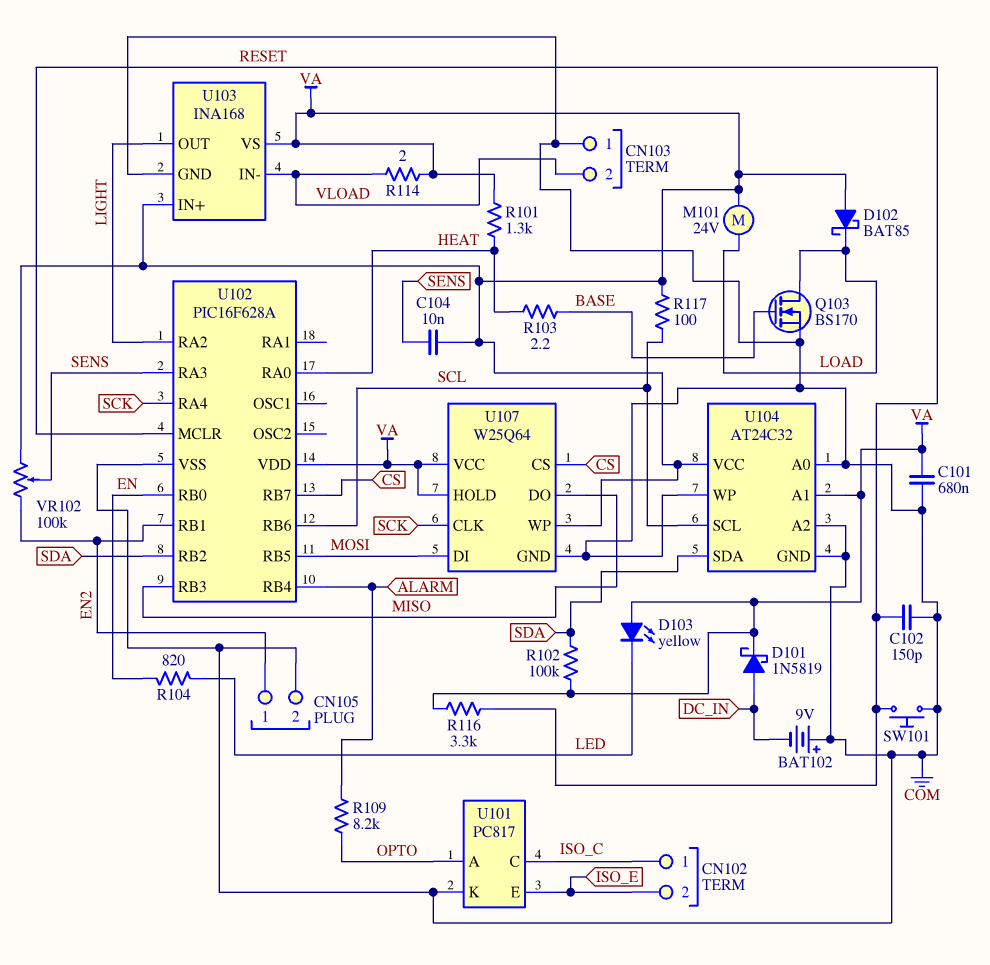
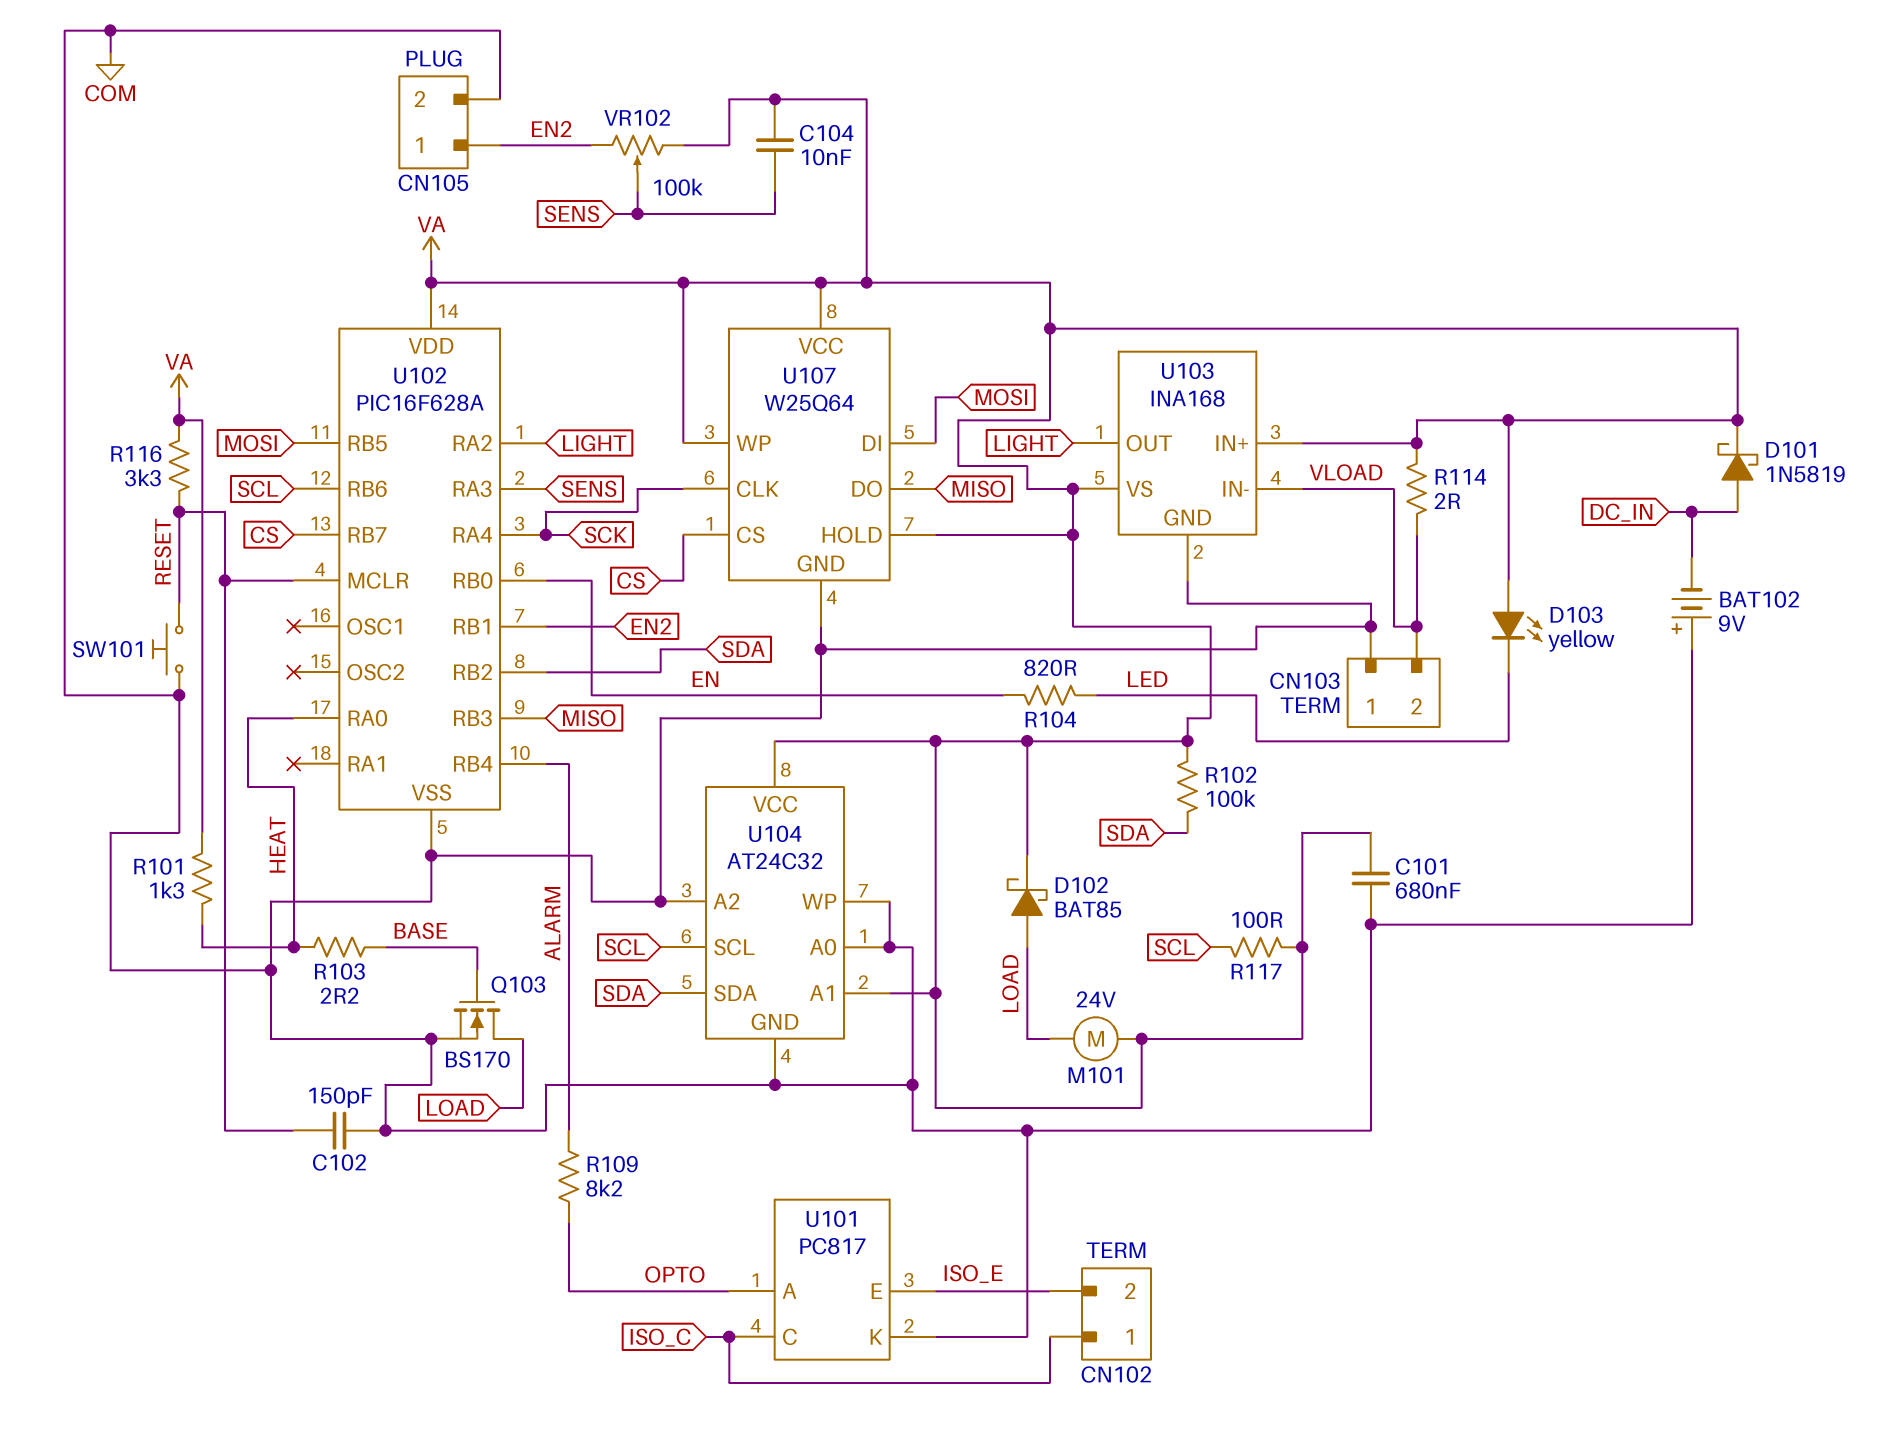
D102: schottky BAT85 (A VA, K LOAD) -> schottky BAT85 (A LOAD, K VA)

